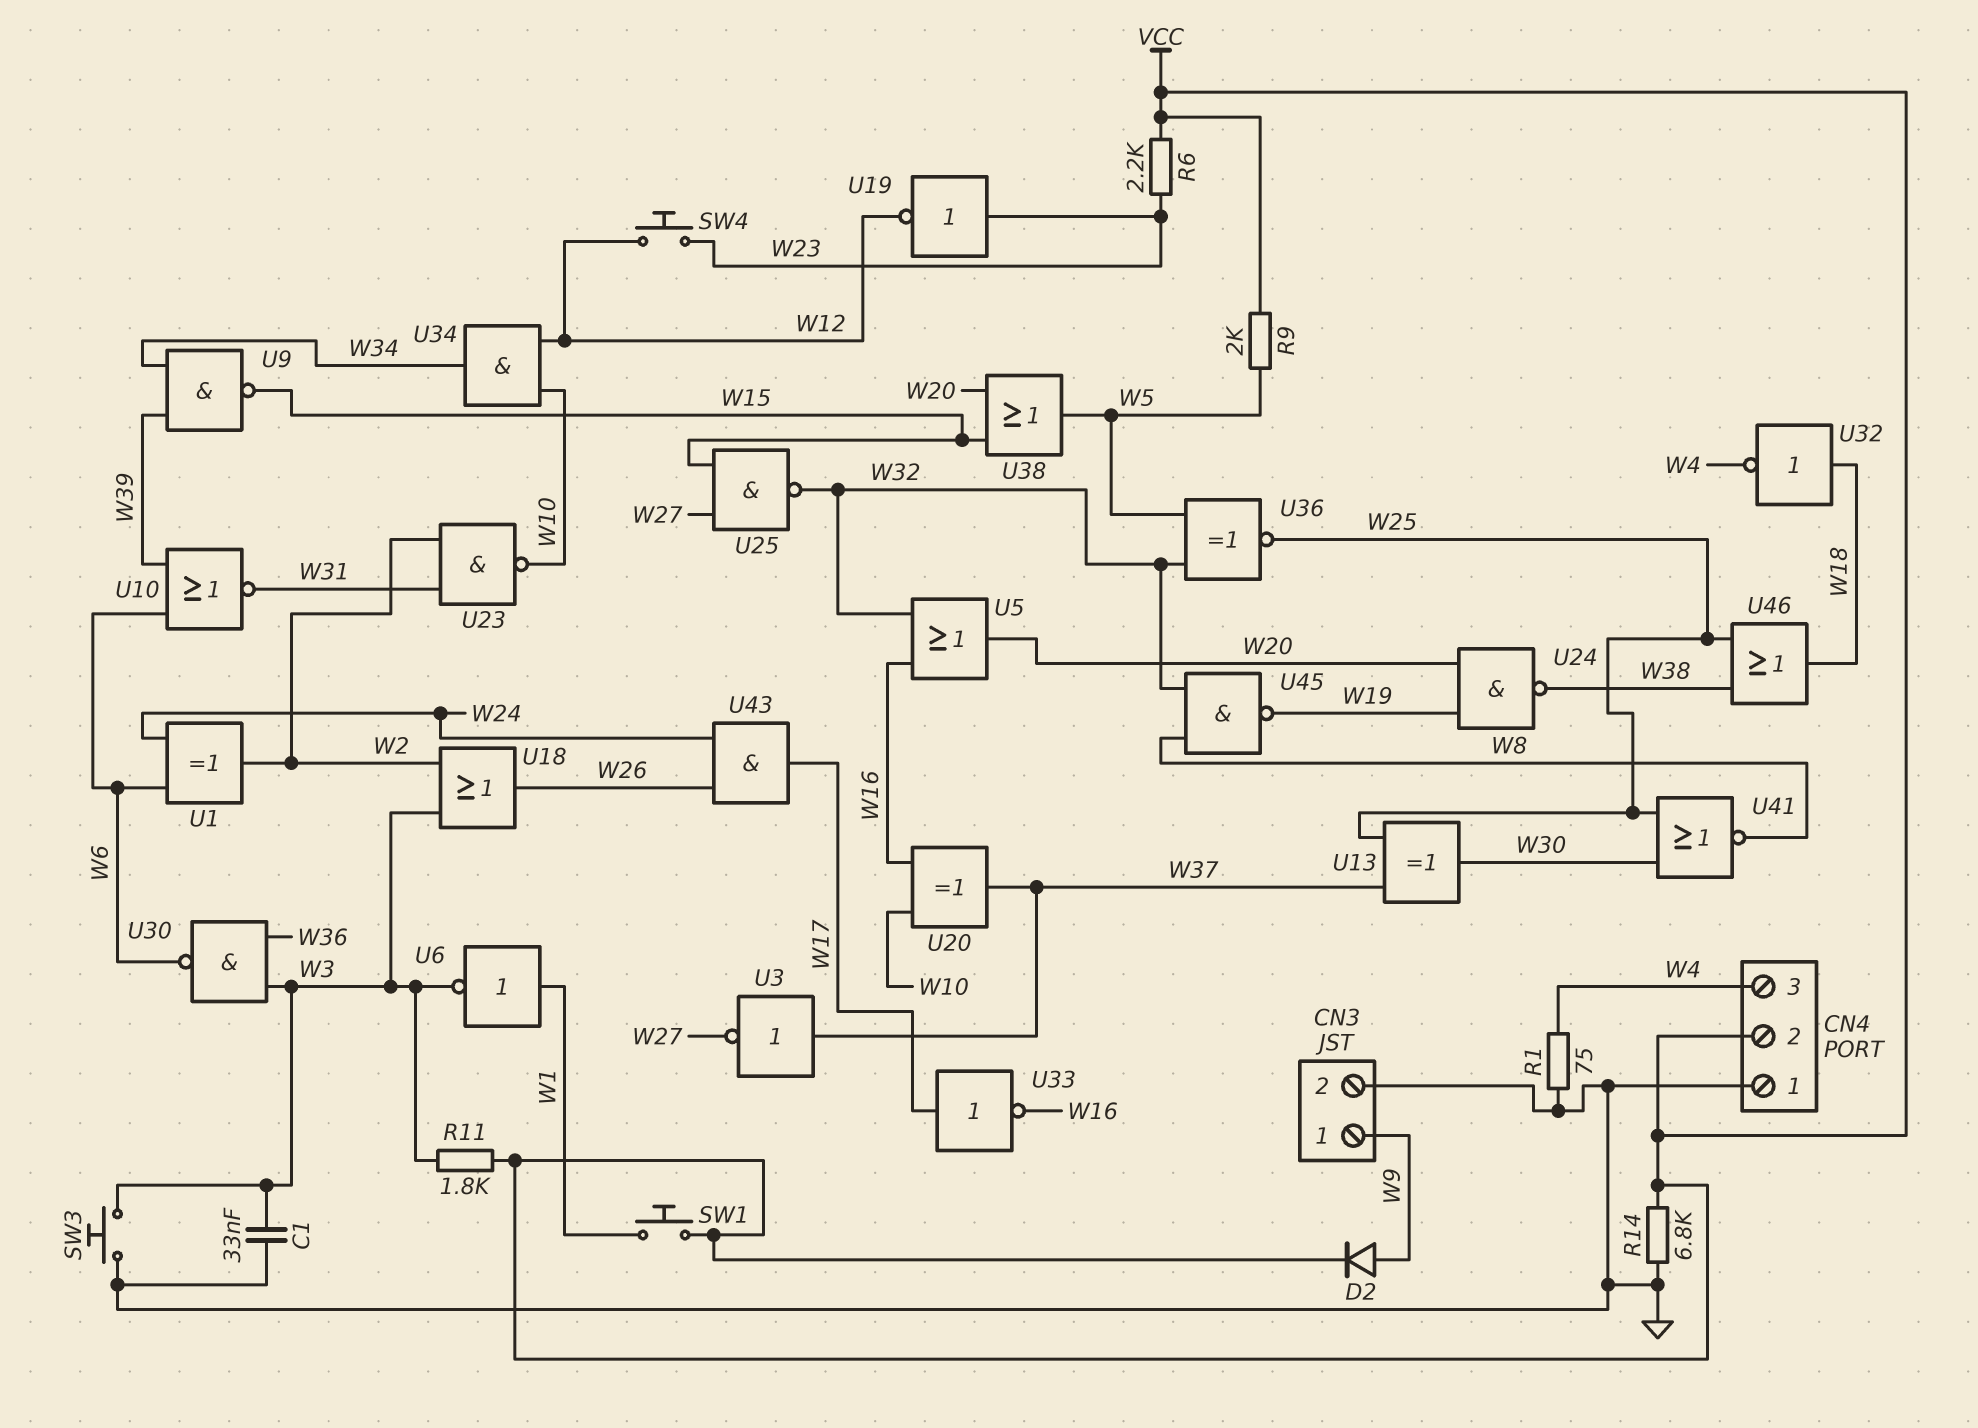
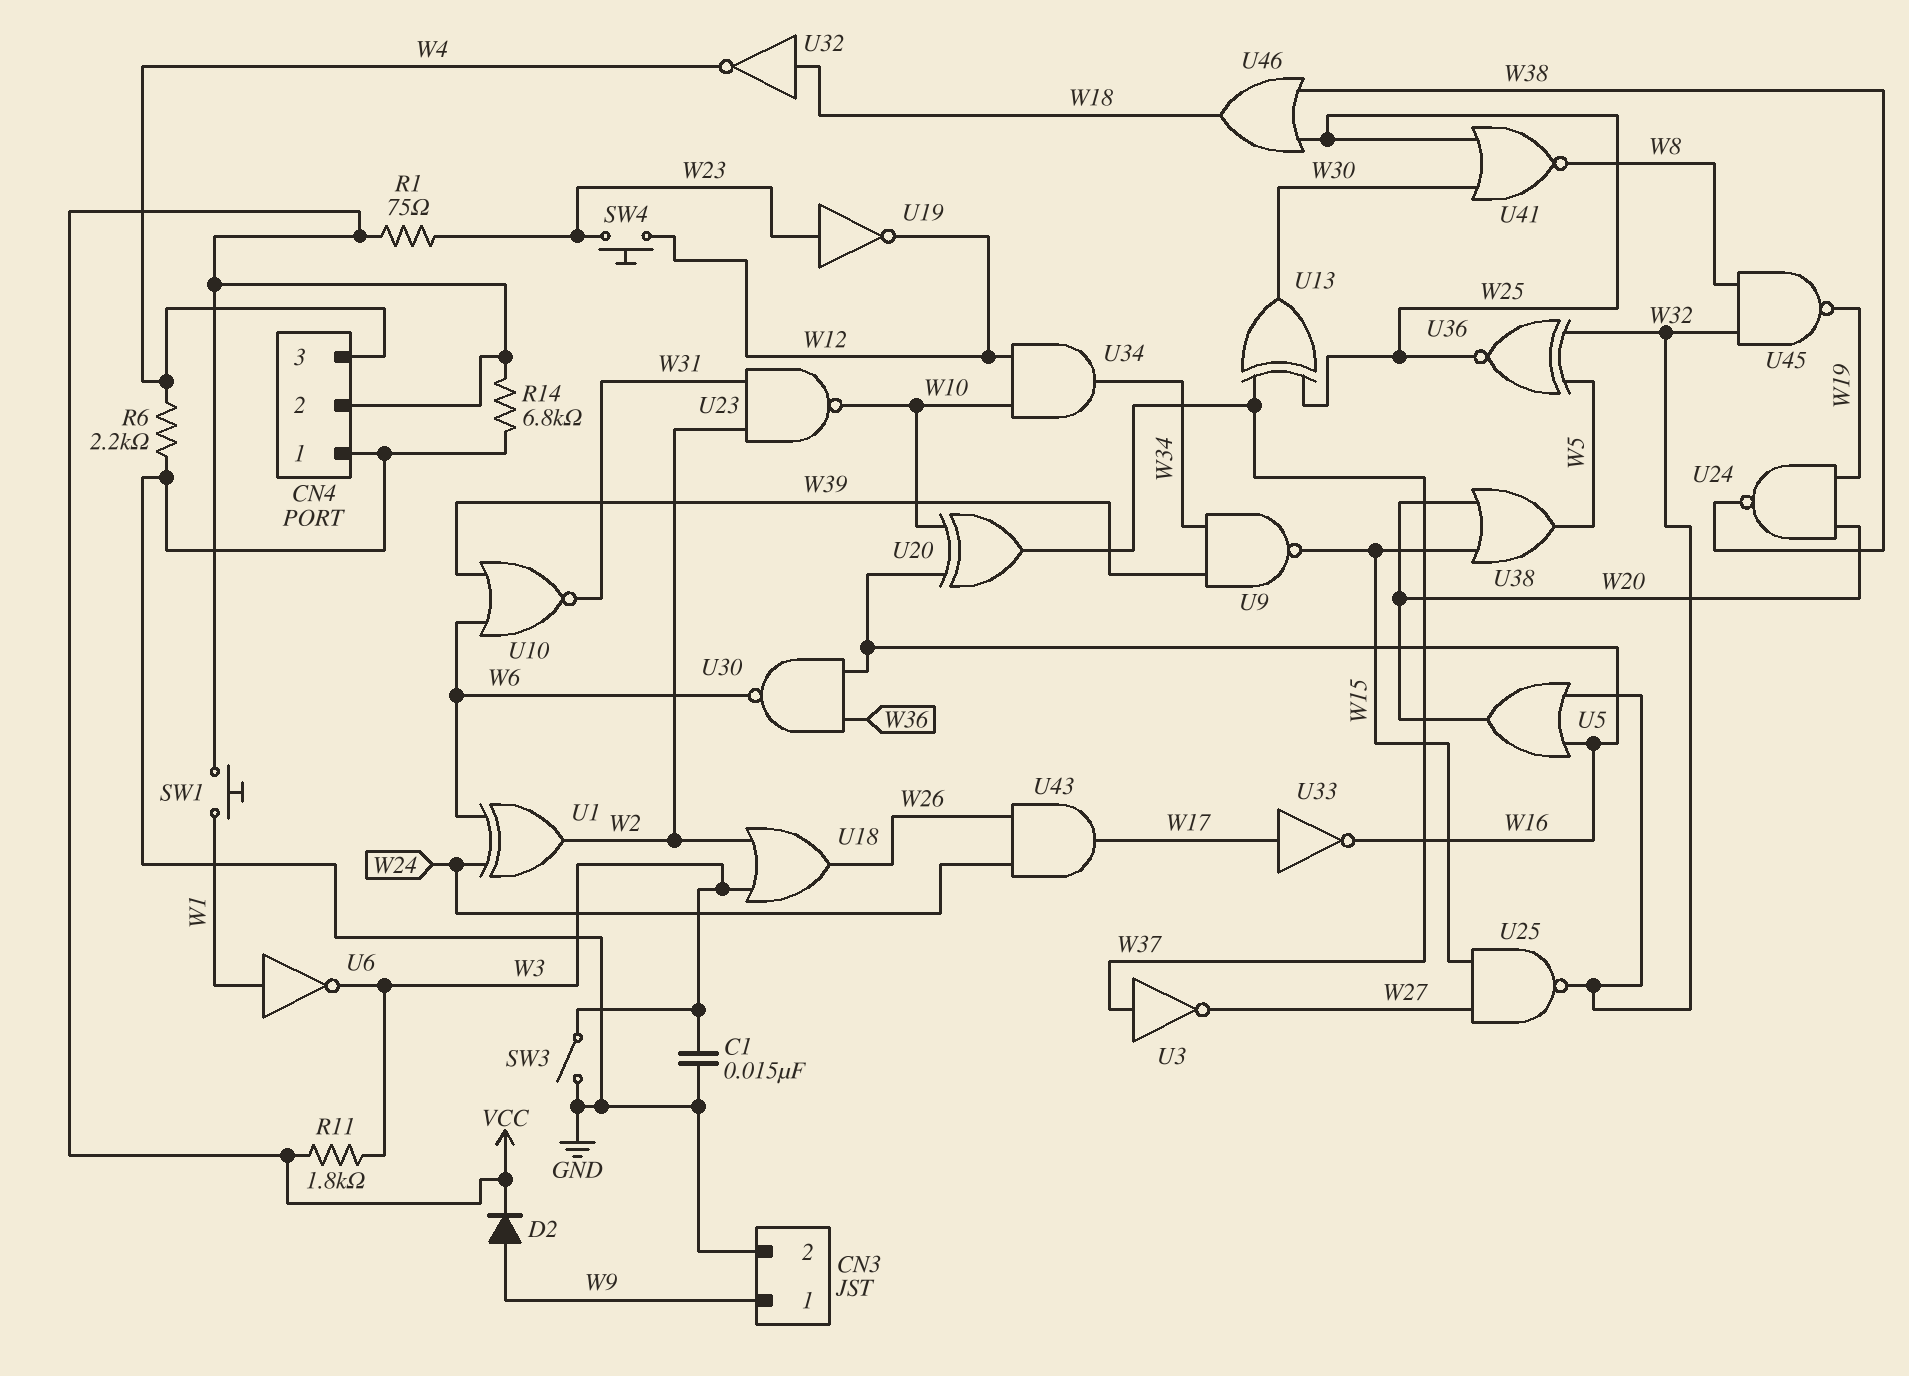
C1: 33nF (GND, W3) -> 15nF (GND, W3)
R1: 75 (GND, W4) -> 75 (VCC, W23)
R6: 2.2k (VCC, W23) -> 2.2k (GND, W4)
R9: 2k (VCC, W5) -> none
SW3: button (GND, W3) -> switch (GND, W3)
U30: NAND (in W3, in W36, out W6) -> NAND (in W16, in W36, out W6)

